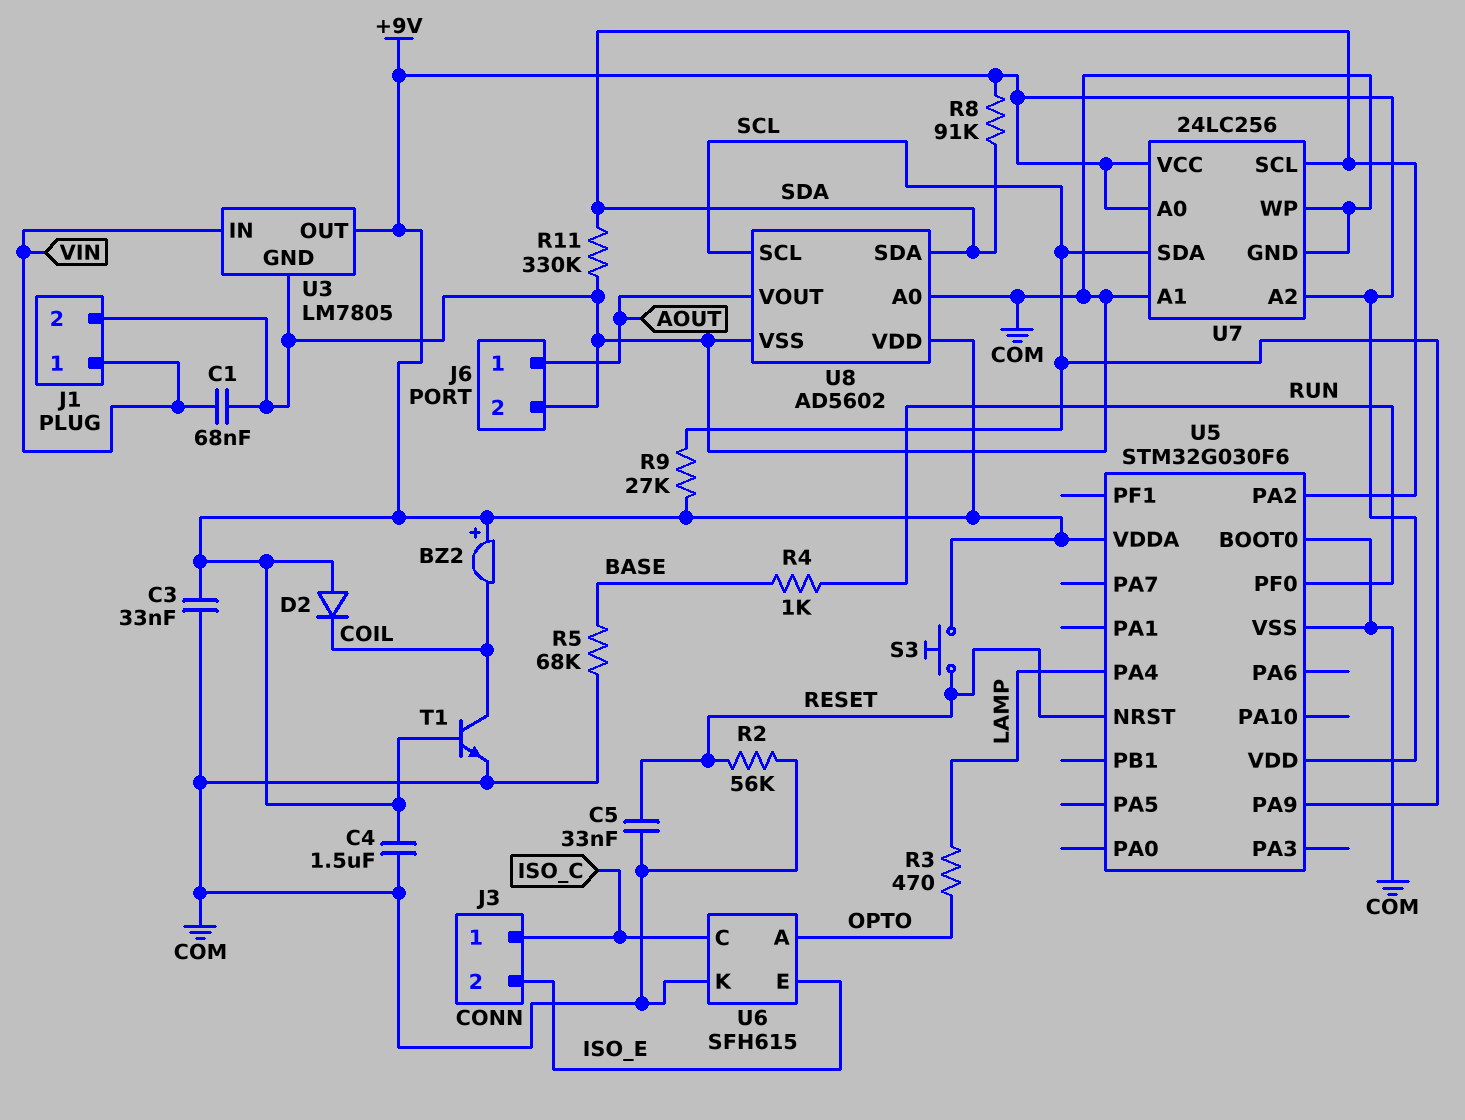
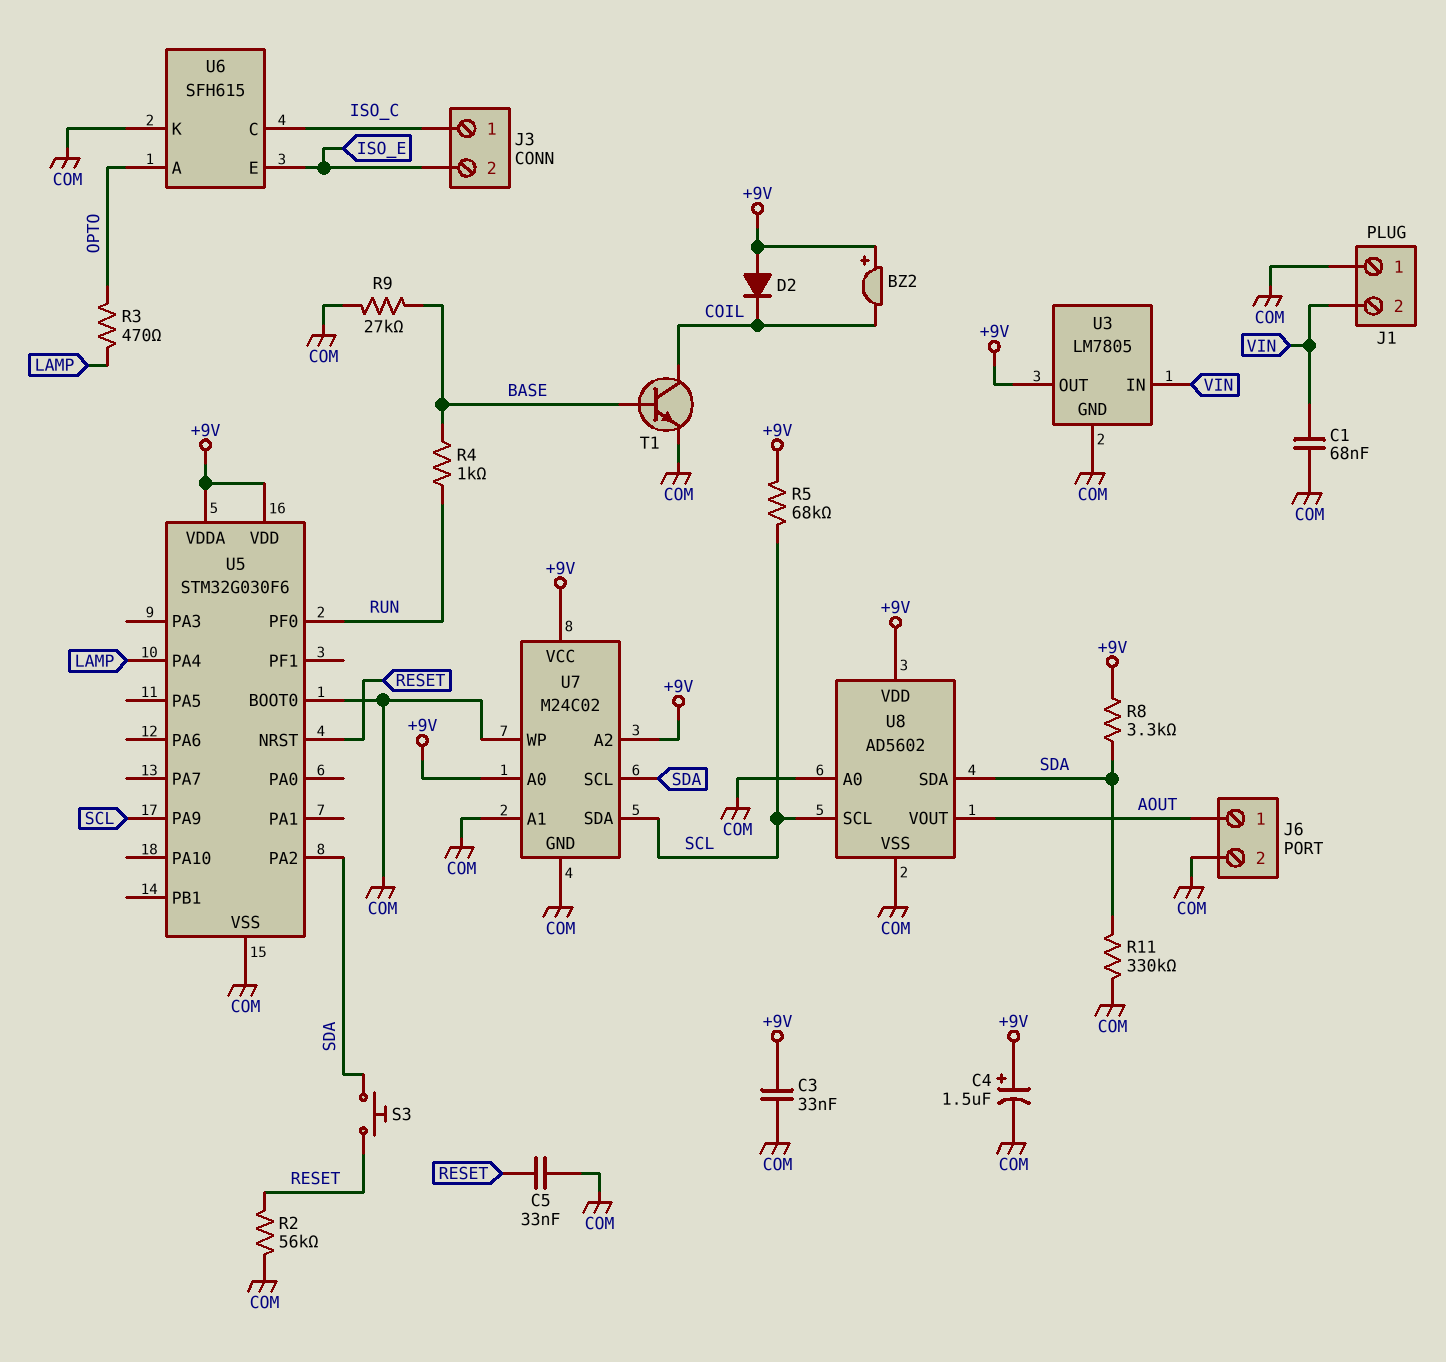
C4: 1.5uF (+9V, COM) -> 1.5uF (plus +9V, minus COM)
J1 pin 1: VIN -> COM
J1 pin 2: COM -> VIN
R5: 68k (BASE, COM) -> 68k (+9V, SCL)
R8: 91k (+9V, SDA) -> 3.3k (+9V, SDA)
R9: 27k (+9V, SCL) -> 27k (BASE, COM)
S3: button (+9V, RESET) -> button (RESET, SDA)
T1: NPN (B +9V, C COIL, E COM) -> NPN (B BASE, C COIL, E COM)
U7: 24LC256 -> M24C02

